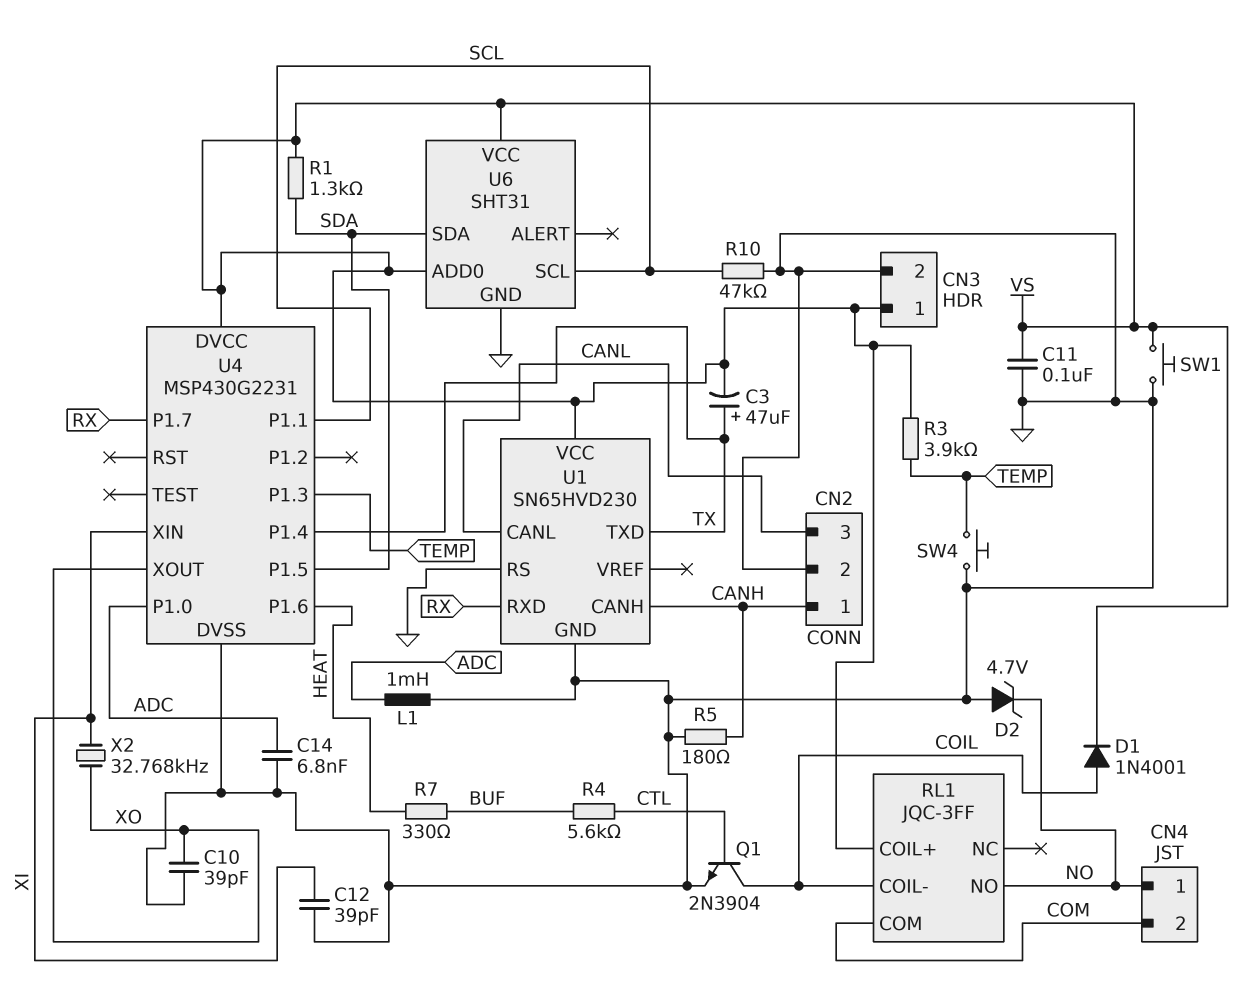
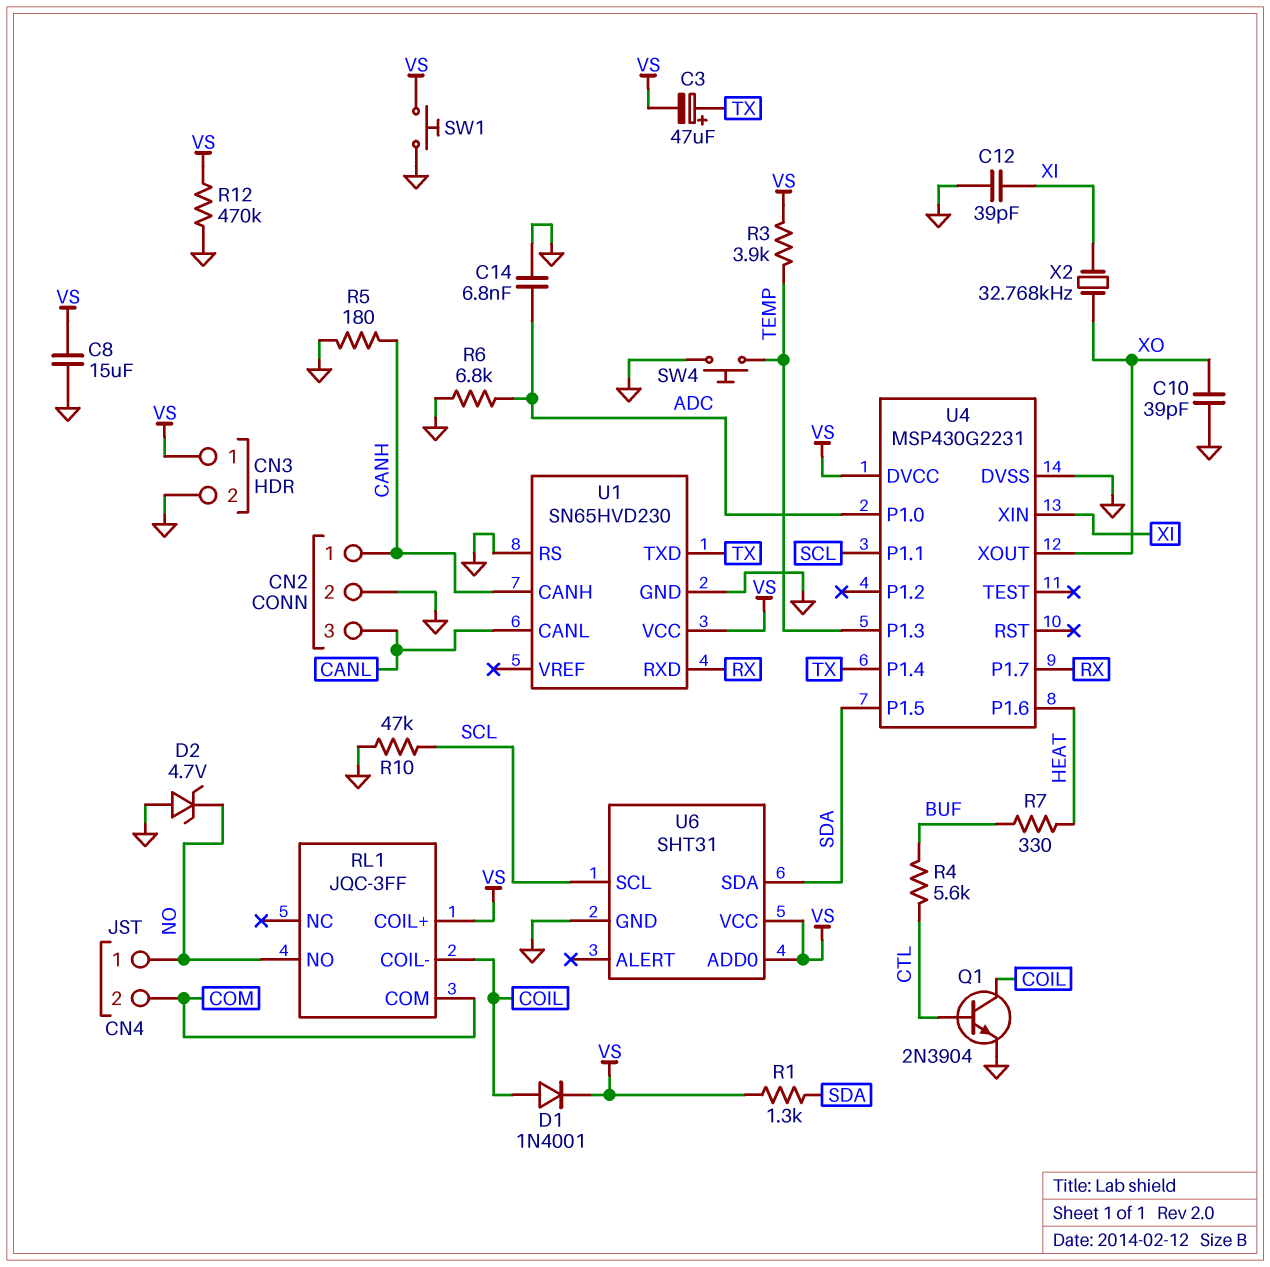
C8: none -> 15uF (GND, VS)
C11: 100nF (GND, VS) -> none
L1: 1mH (ADC, GND) -> none
R6: none -> 6.8k (ADC, GND)
R12: none -> 470k (GND, VS)

